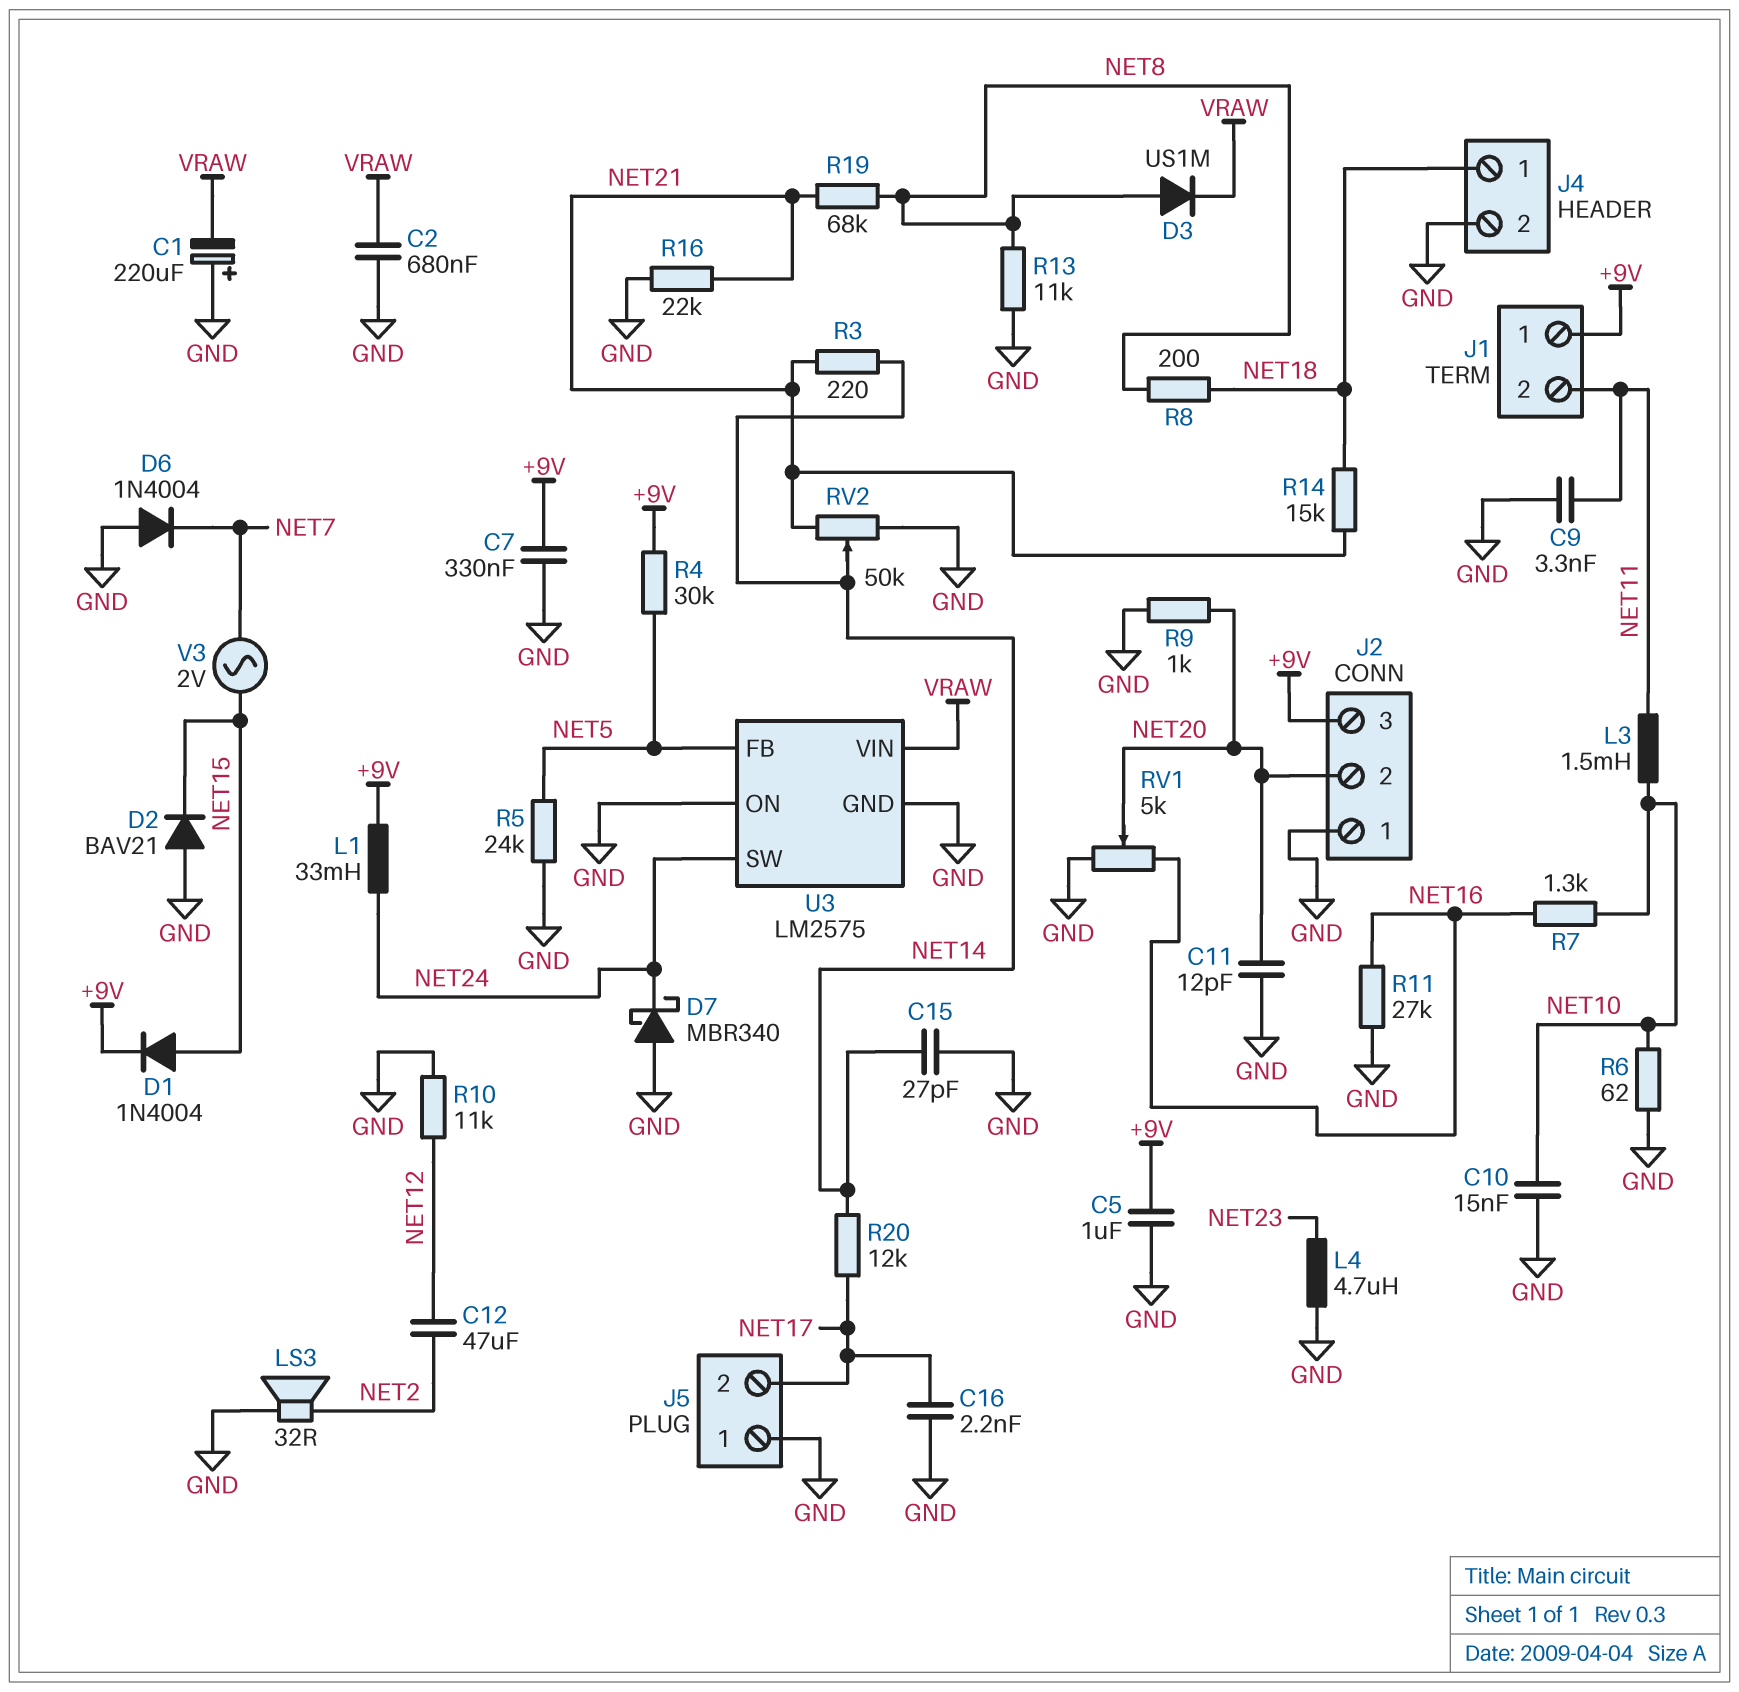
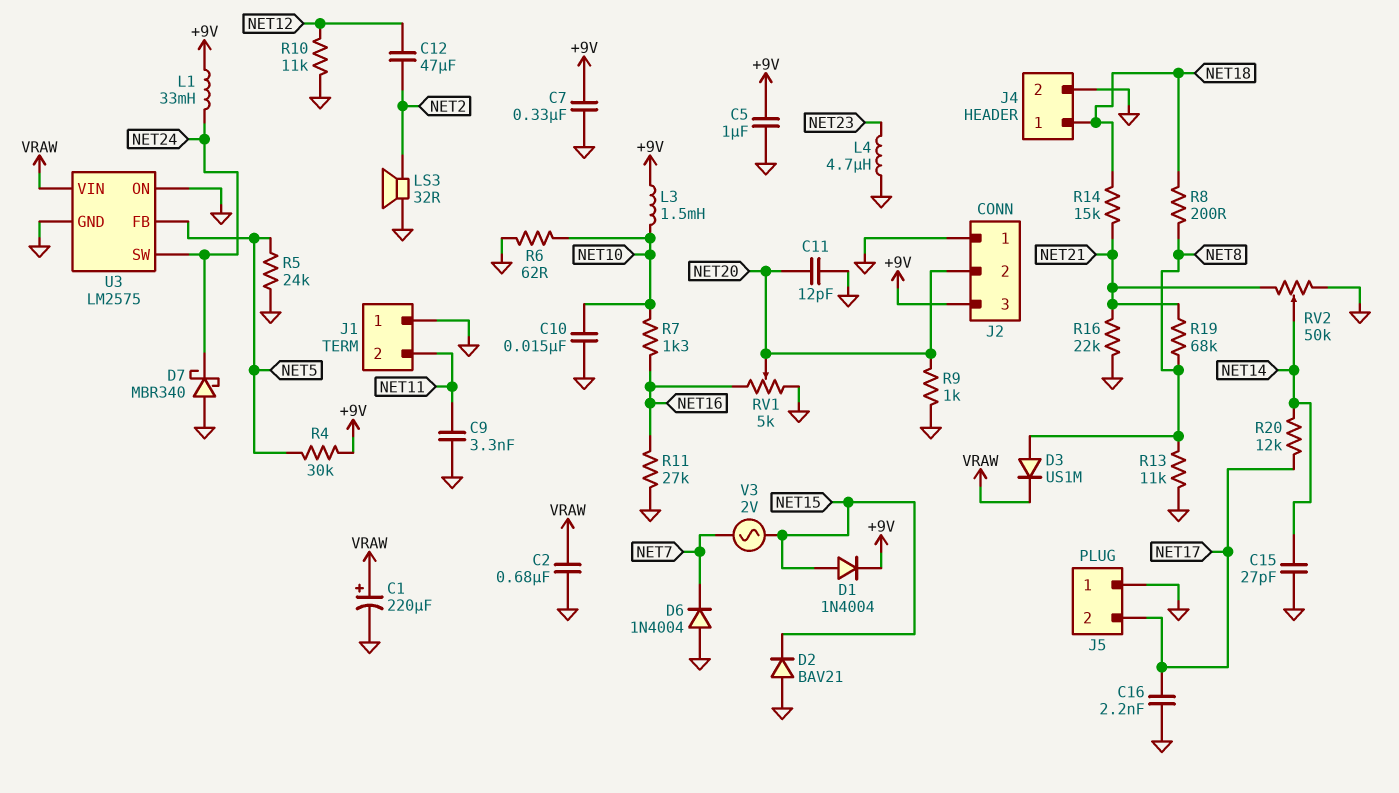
C1: 220uF (plus GND, minus VRAW) -> 220uF (plus VRAW, minus GND)
J1 pin 1: +9V -> GND
L3: 1.5mH (NET10, NET11) -> 1.5mH (+9V, NET10)
R3: 220 (NET14, NET21) -> none

